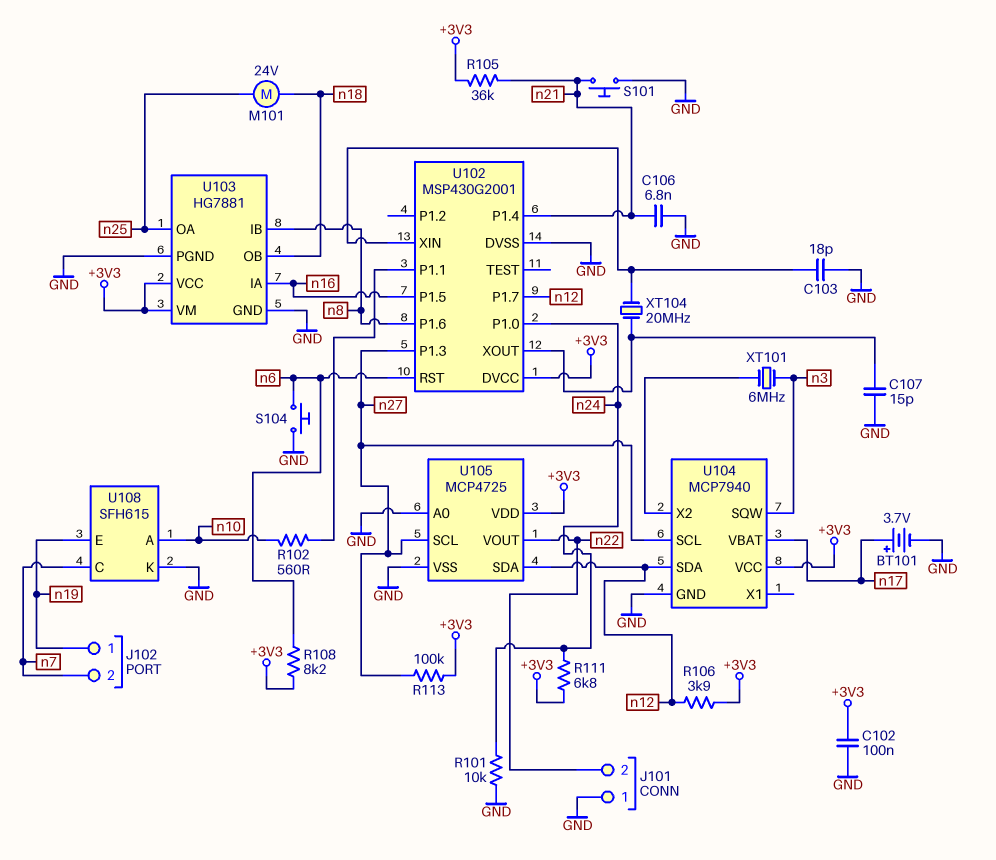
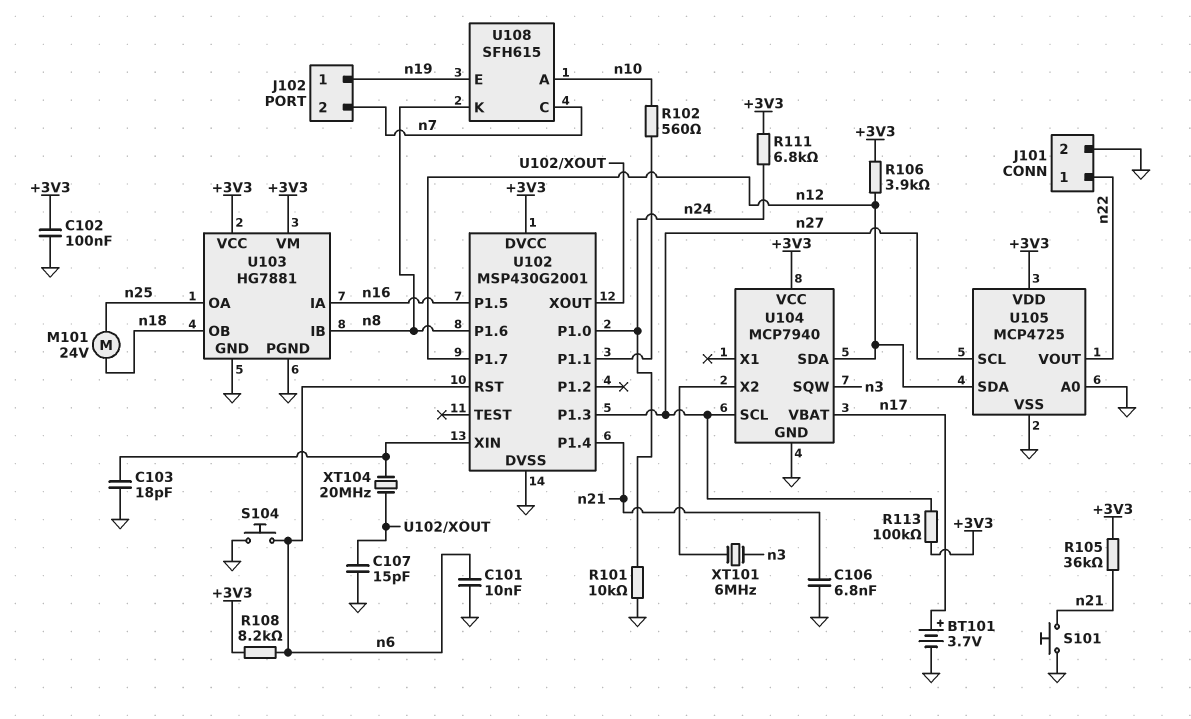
C101: none -> 10nF (GND, n6)
J101 pin 1: GND -> n22
J101 pin 2: n22 -> GND
U108 pin K: GND -> n8

